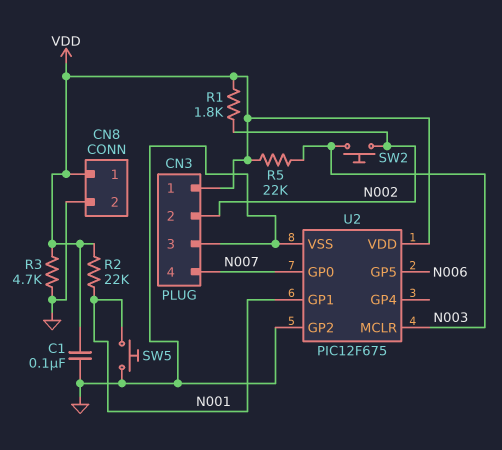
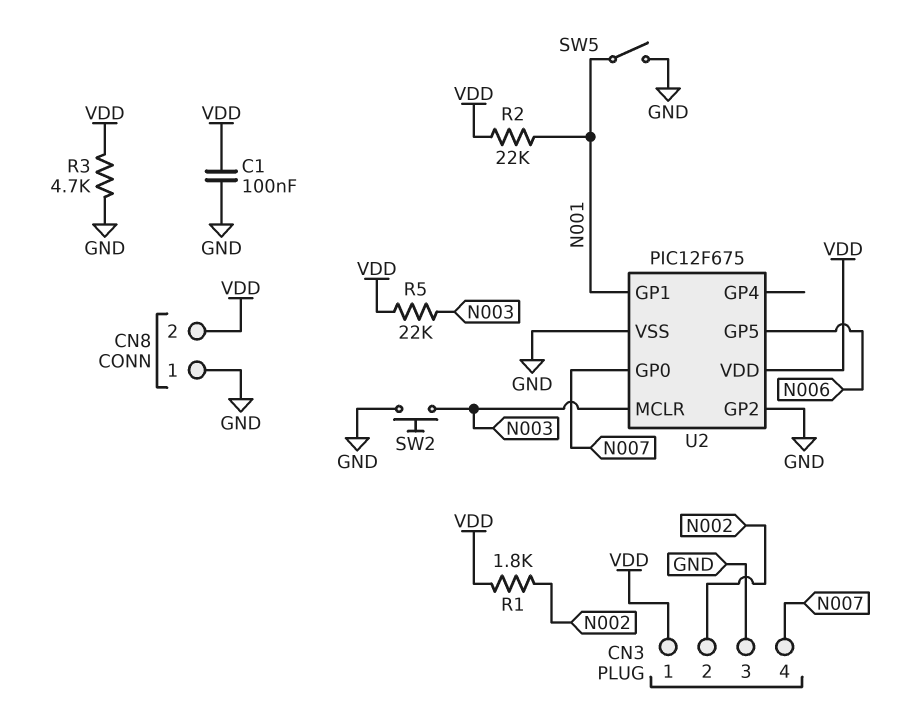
CN8 pin 1: VDD -> GND
CN8 pin 2: GND -> VDD
SW2: button (N002, N003) -> button (GND, N003)
SW5: button (GND, N001) -> switch (GND, N001)

